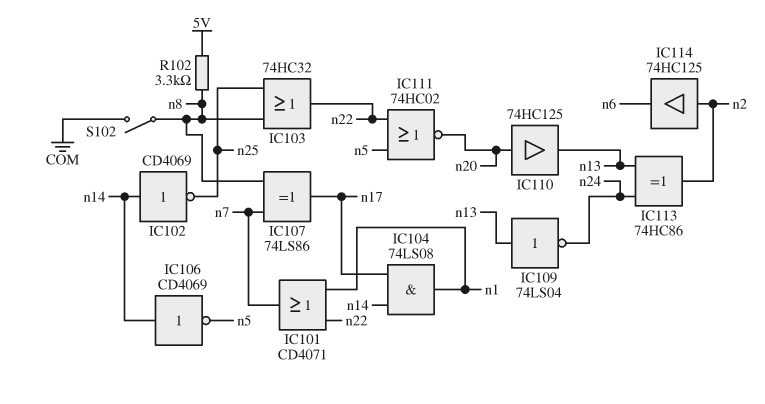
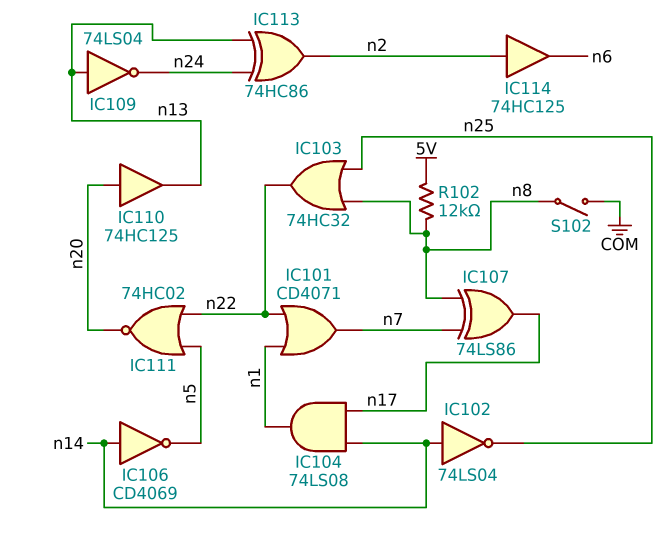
IC102: NOT CD4069 (in n14, out n25) -> NOT 74LS04 (in n14, out n25)
R102: 3.3k (5V, n8) -> 12k (5V, n8)

